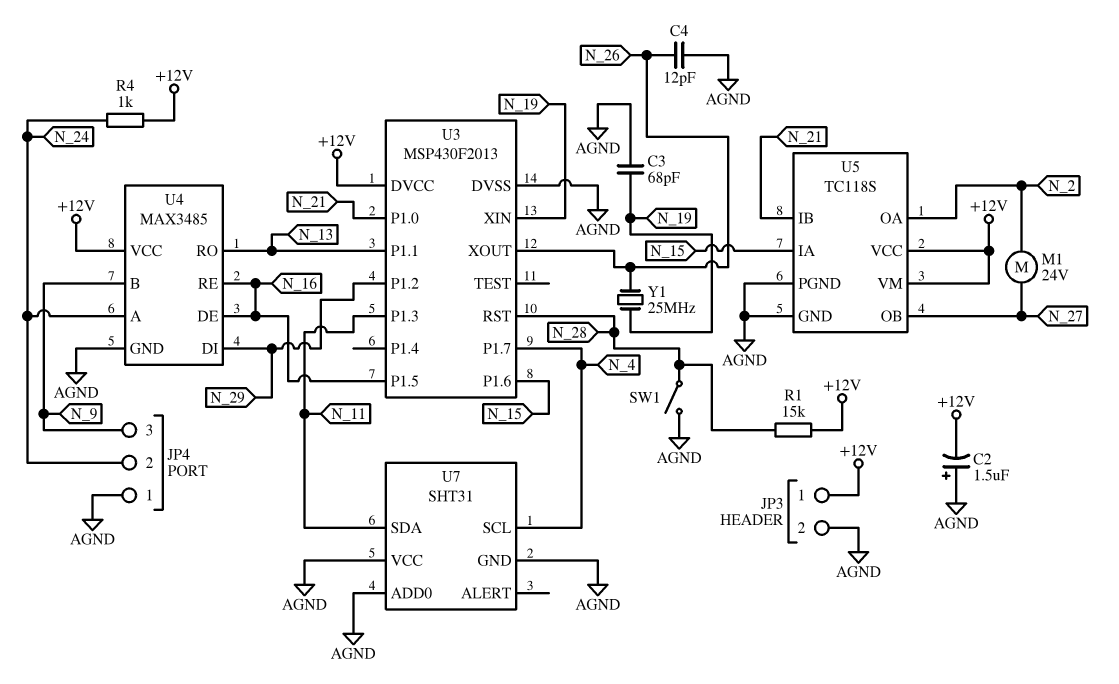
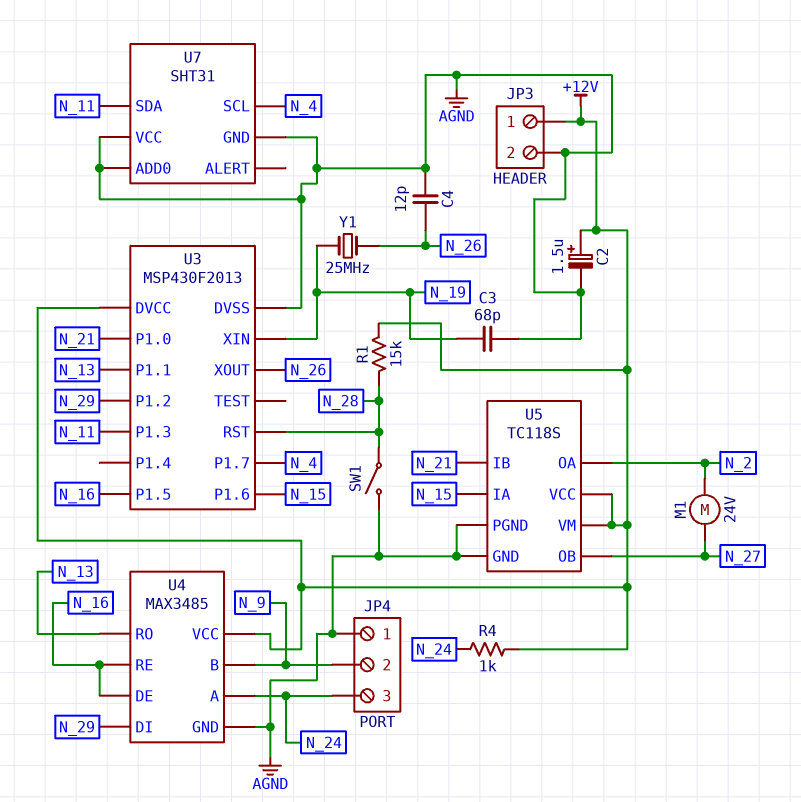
C2: 1.5uF (plus AGND, minus +12V) -> 1.5uF (plus +12V, minus AGND)
JP4 pin 2: N_24 -> N_9
JP4 pin 3: N_9 -> N_24

